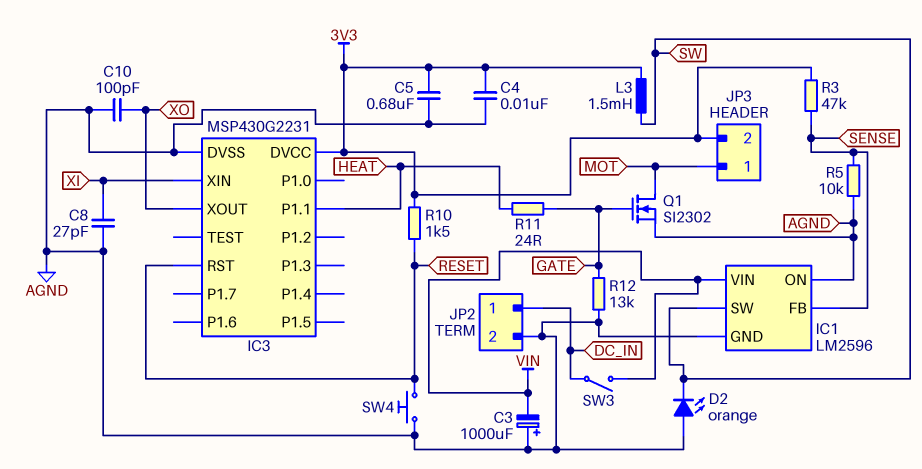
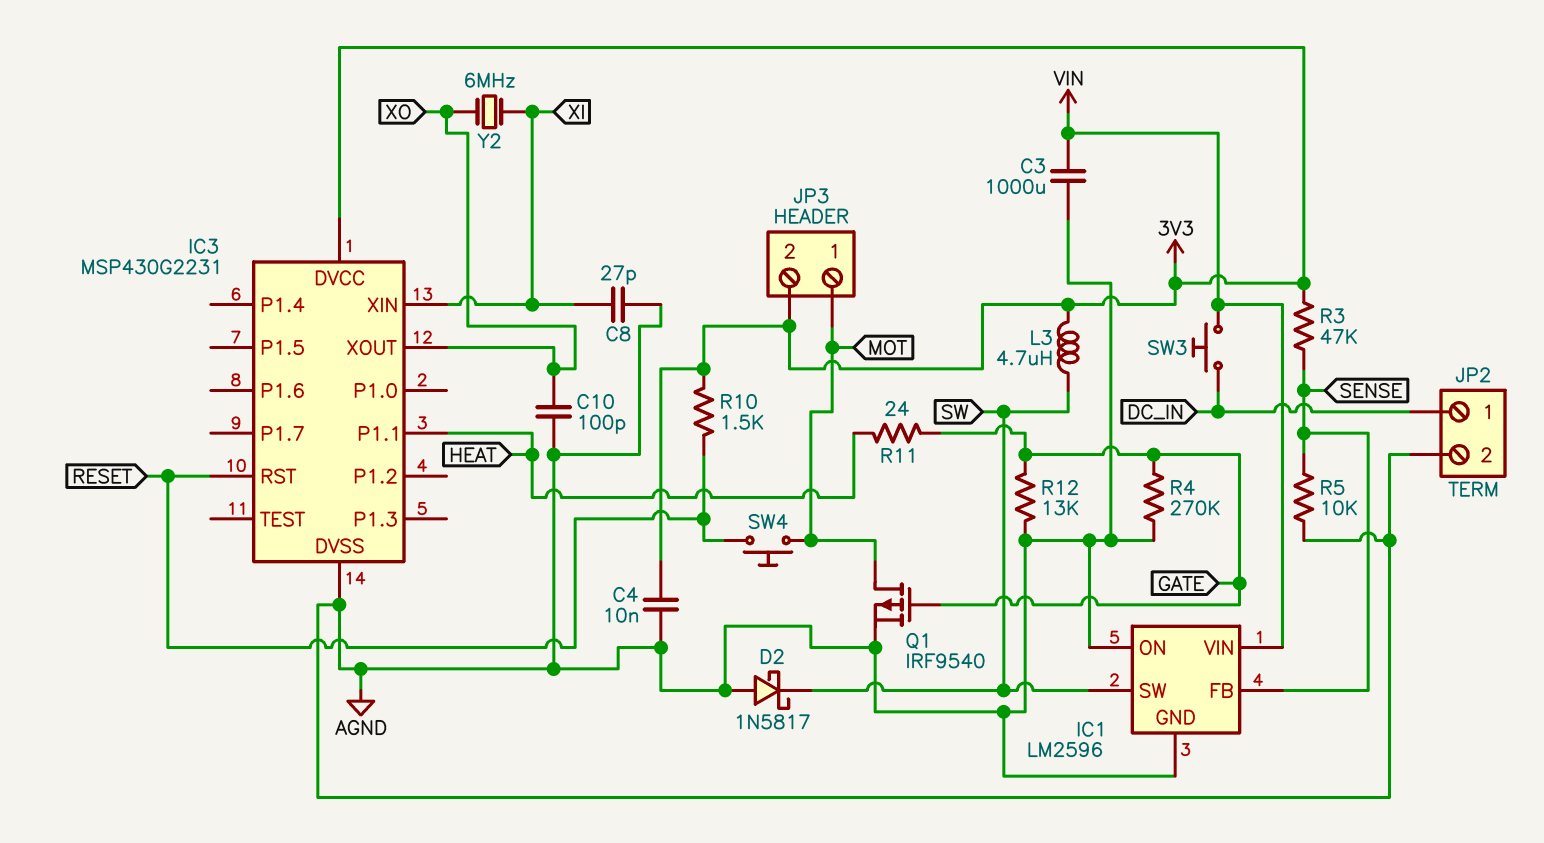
C3: 1000uF (plus AGND, minus VIN) -> 1000uF (AGND, VIN)
C5: 680nF (3V3, AGND) -> none
D2: LED orange (A AGND, K SW) -> schottky 1N5817 (A AGND, K SW)
L3: 1.5mH (3V3, SW) -> 4.7uH (3V3, SW)
Q1: NMOS SI2302 (G GATE, D MOT, S AGND) -> PMOS IRF9540 (G GATE, D MOT, S AGND)
R4: none -> 270k (AGND, GATE)
SW3: switch (DC_IN, VIN) -> button (DC_IN, VIN)
SW4: button (AGND, RESET) -> button (MOT, RESET)
Y2: none -> 6MHz (XI, XO)

